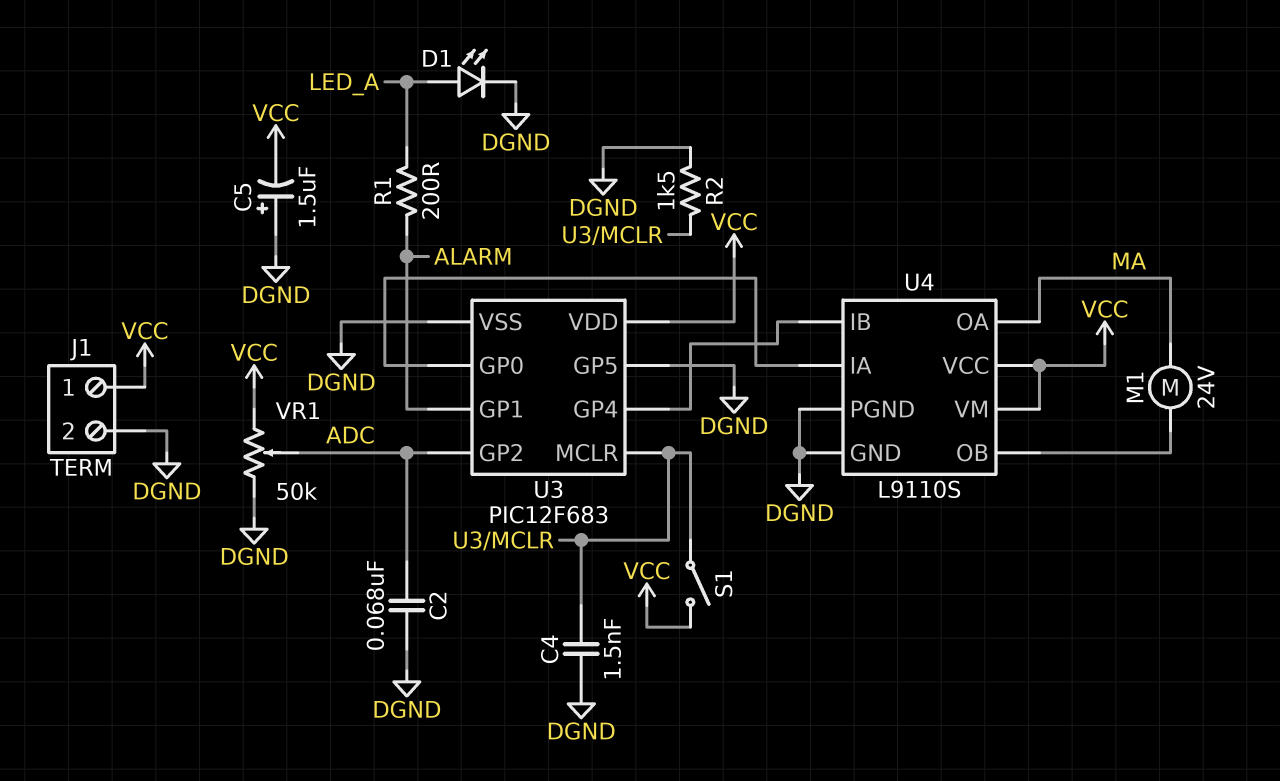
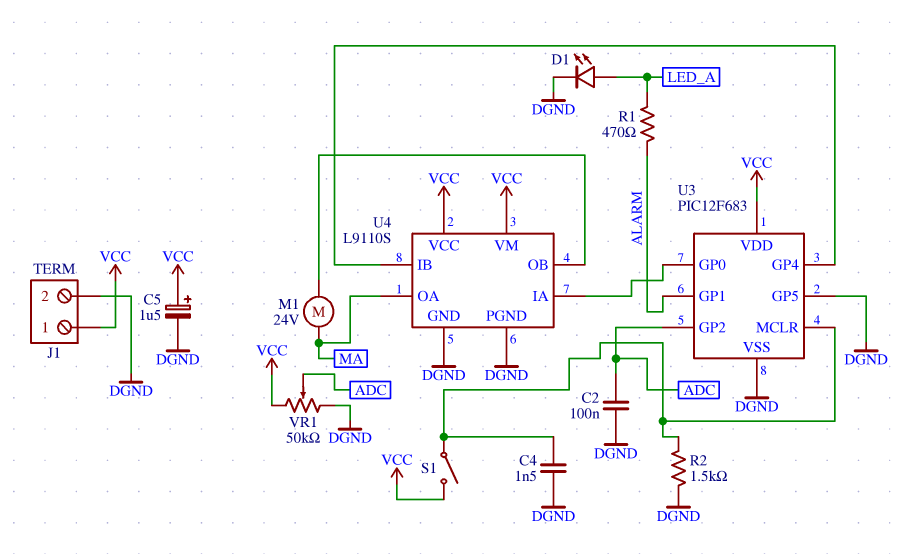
C2: 68nF (ADC, DGND) -> 100nF (ADC, DGND)
C5: 1.5uF (plus DGND, minus VCC) -> 1.5uF (plus VCC, minus DGND)
R1: 200 (ALARM, LED_A) -> 470 (ALARM, LED_A)

